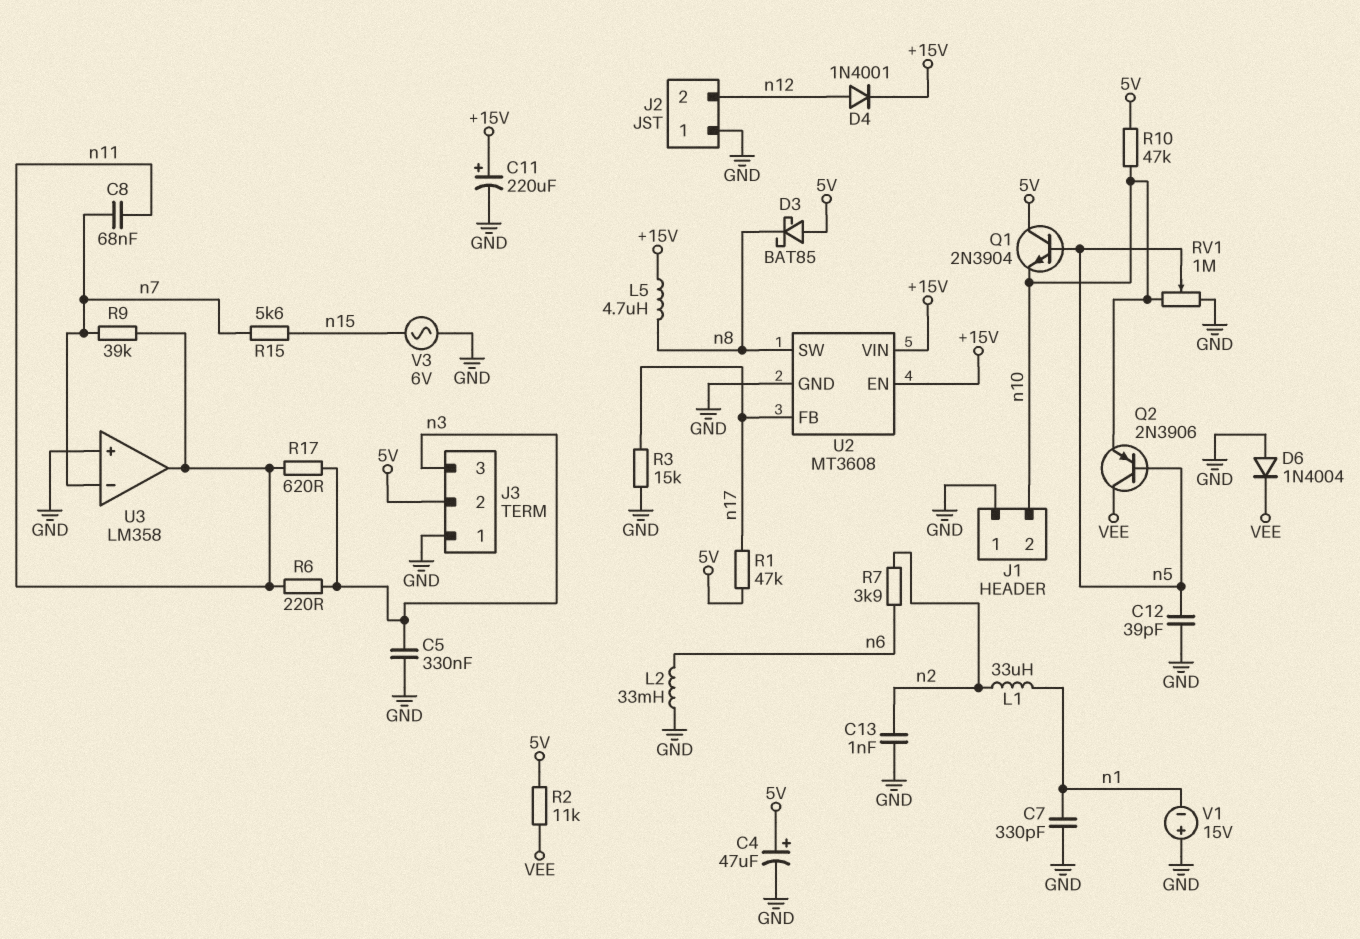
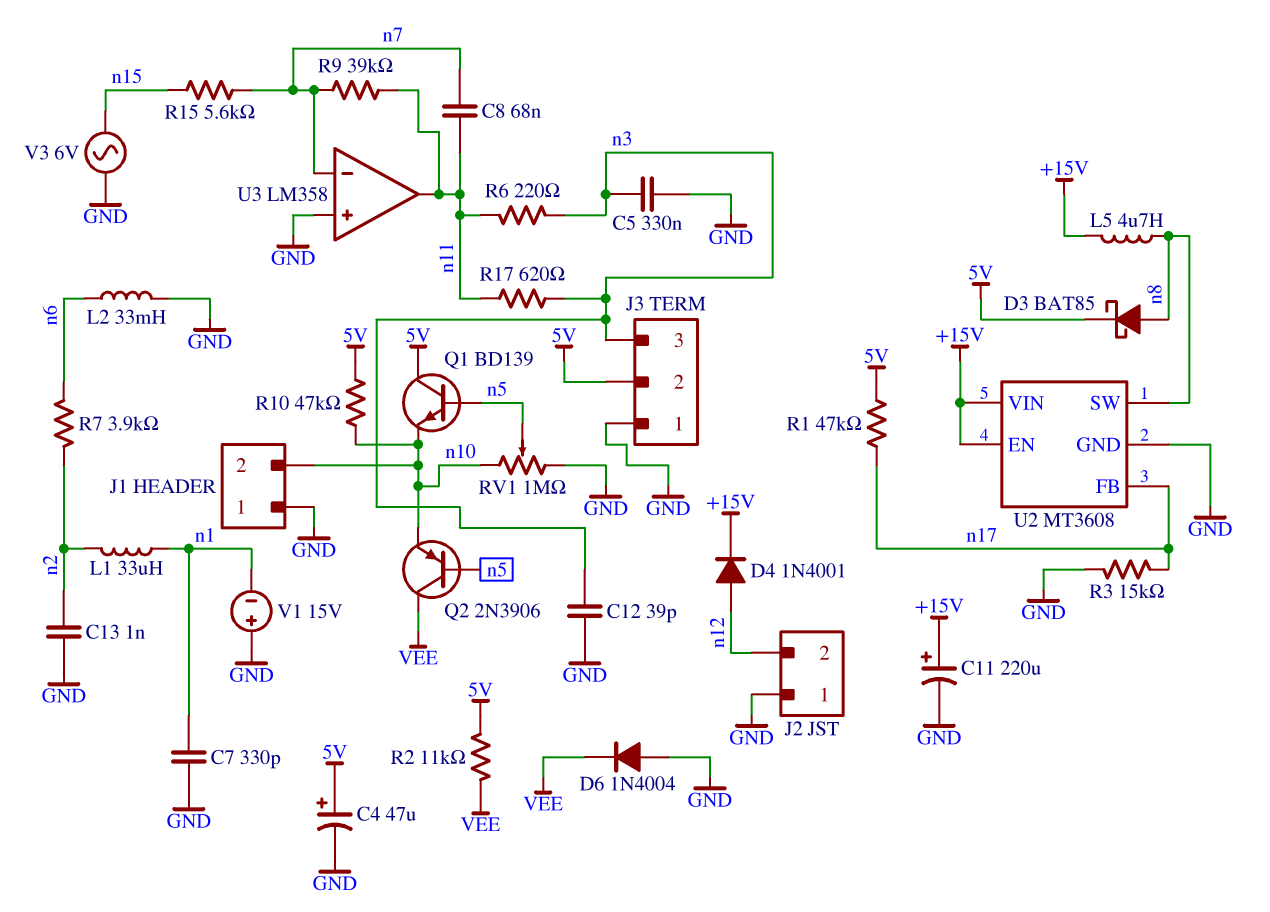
C12: 39pF (GND, n5) -> 39pF (GND, n3)
D3: schottky BAT85 (A 5V, K n8) -> schottky BAT85 (A n8, K 5V)
Q1: NPN 2N3904 (B n5, C 5V, E n10) -> NPN BD139 (B n5, C 5V, E n10)

